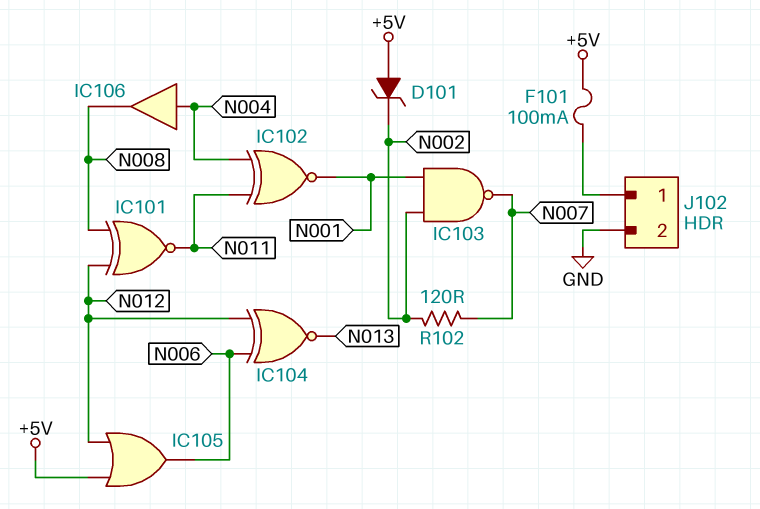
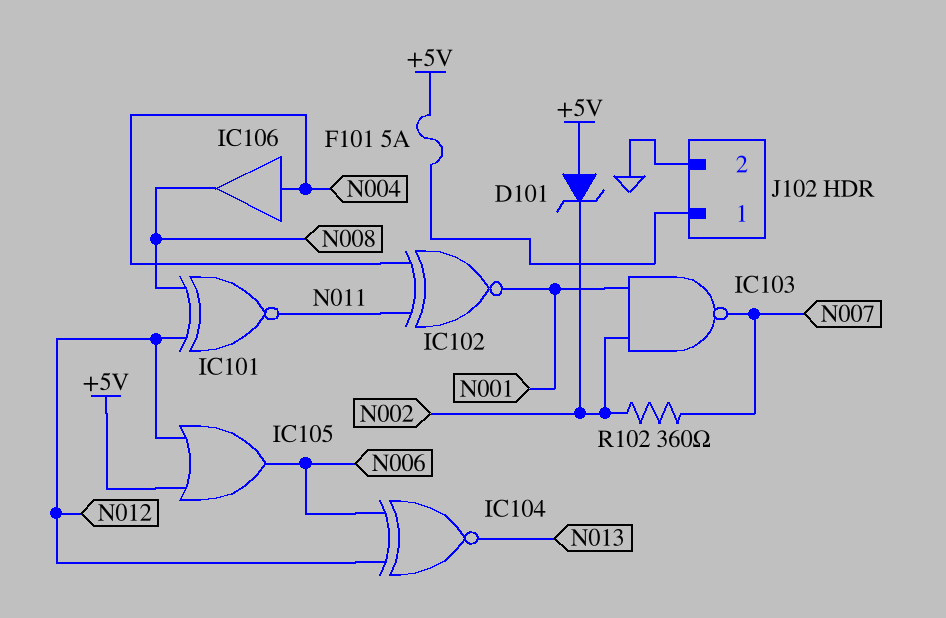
F101: 100mA (+5V, J102/1) -> 5A (+5V, J102/1)
R102: 120 (N002, N007) -> 360 (N002, N007)

